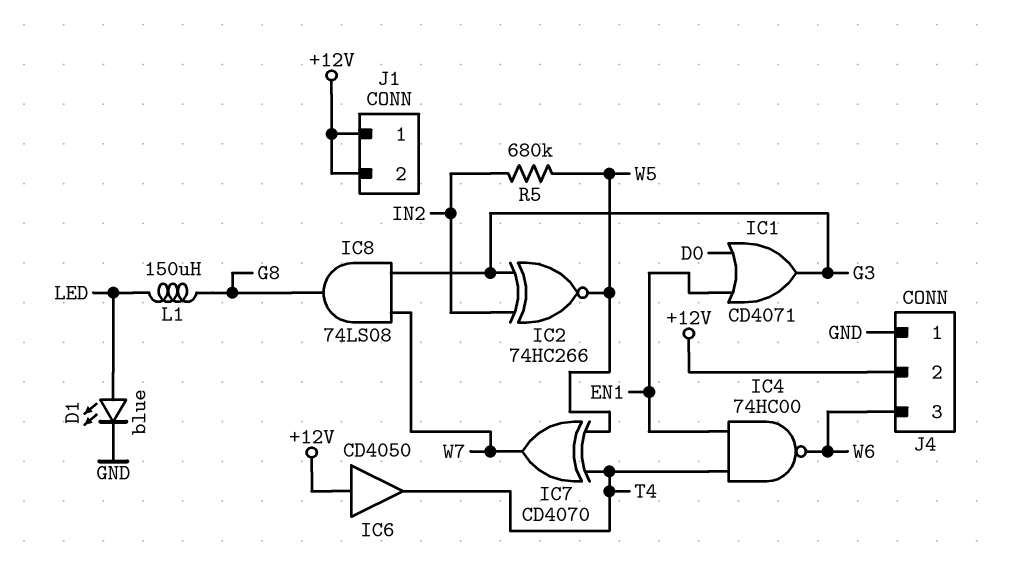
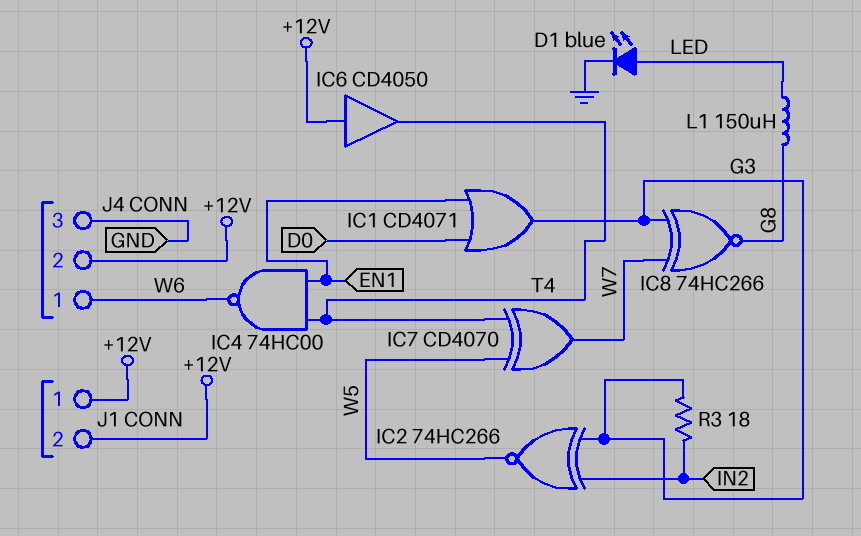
IC8: AND 74LS08 (in G3, in W7, out G8) -> XNOR 74HC266 (in G3, in W7, out G8)
J4 pin 1: GND -> W6
J4 pin 3: W6 -> GND
R3: none -> 18 (G3, IN2)
R5: 680k (IN2, W5) -> none

